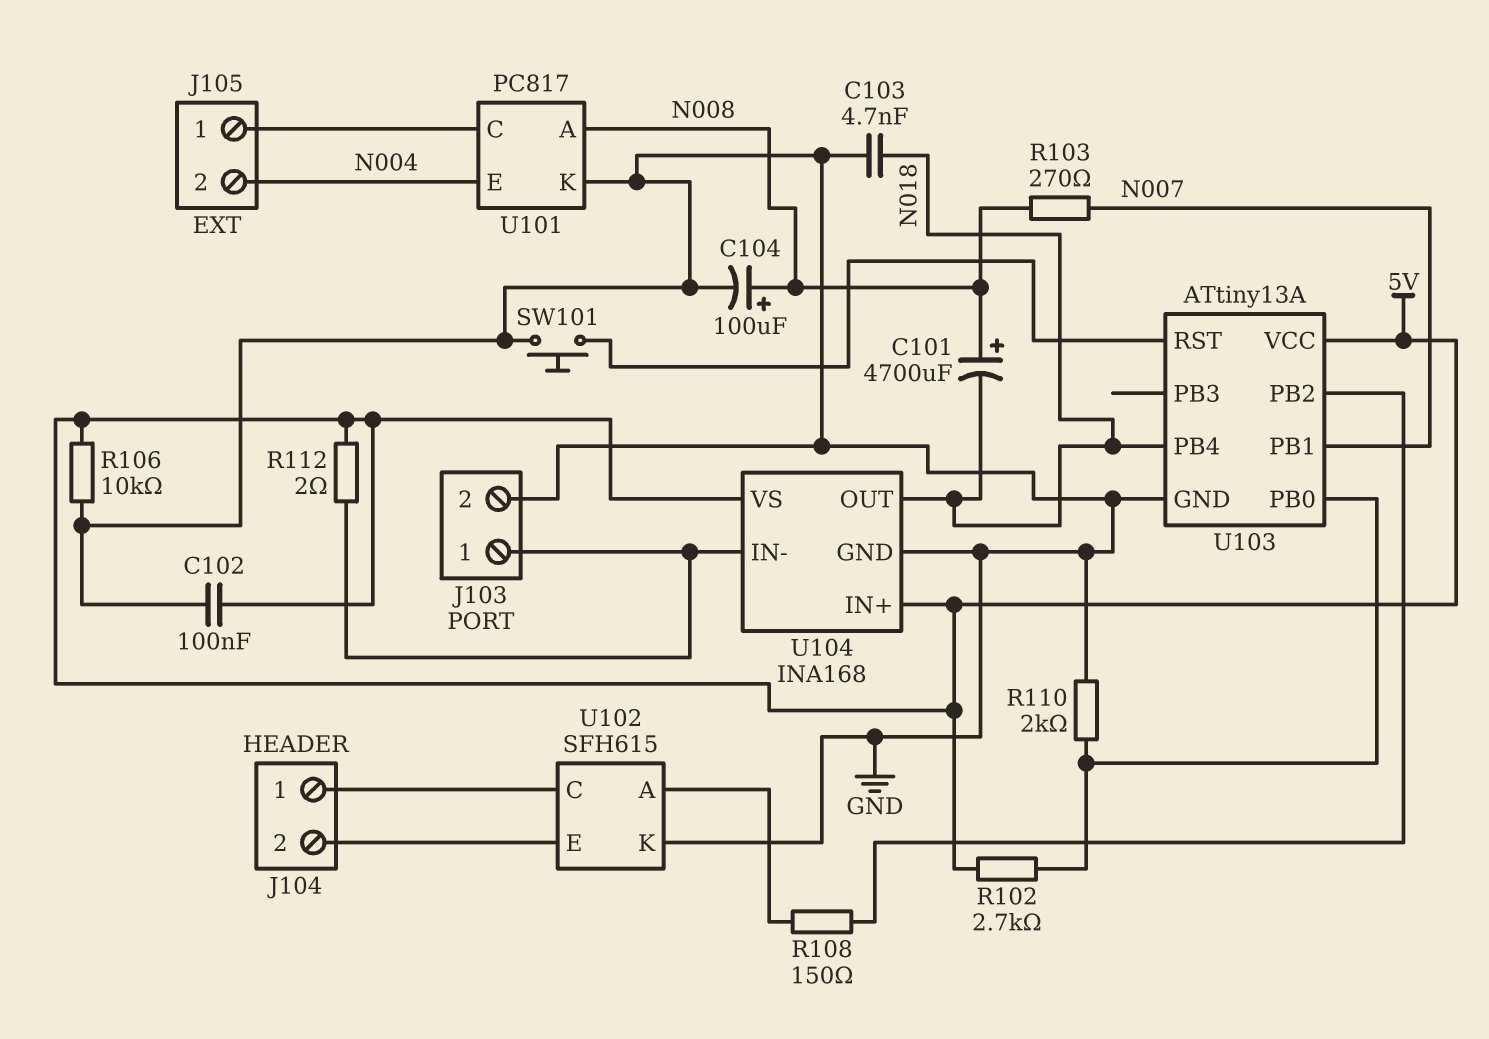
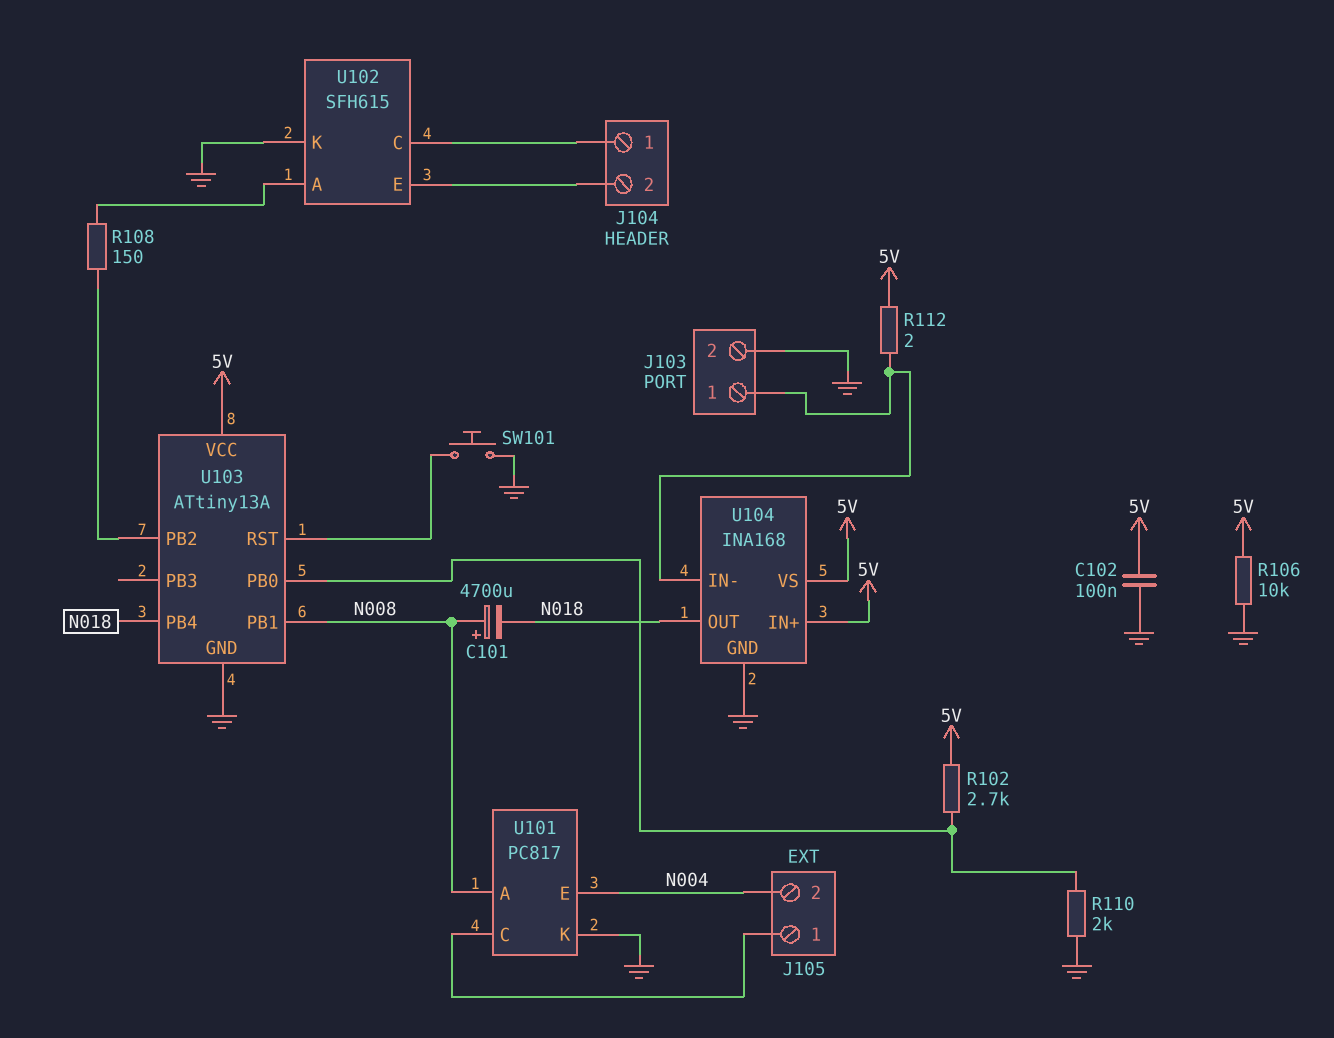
C103: 4.7nF (GND, N018) -> none
C104: 100uF (plus N008, minus GND) -> none
R103: 270 (N007, N008) -> none
U103 pin PB1: N007 -> N008

